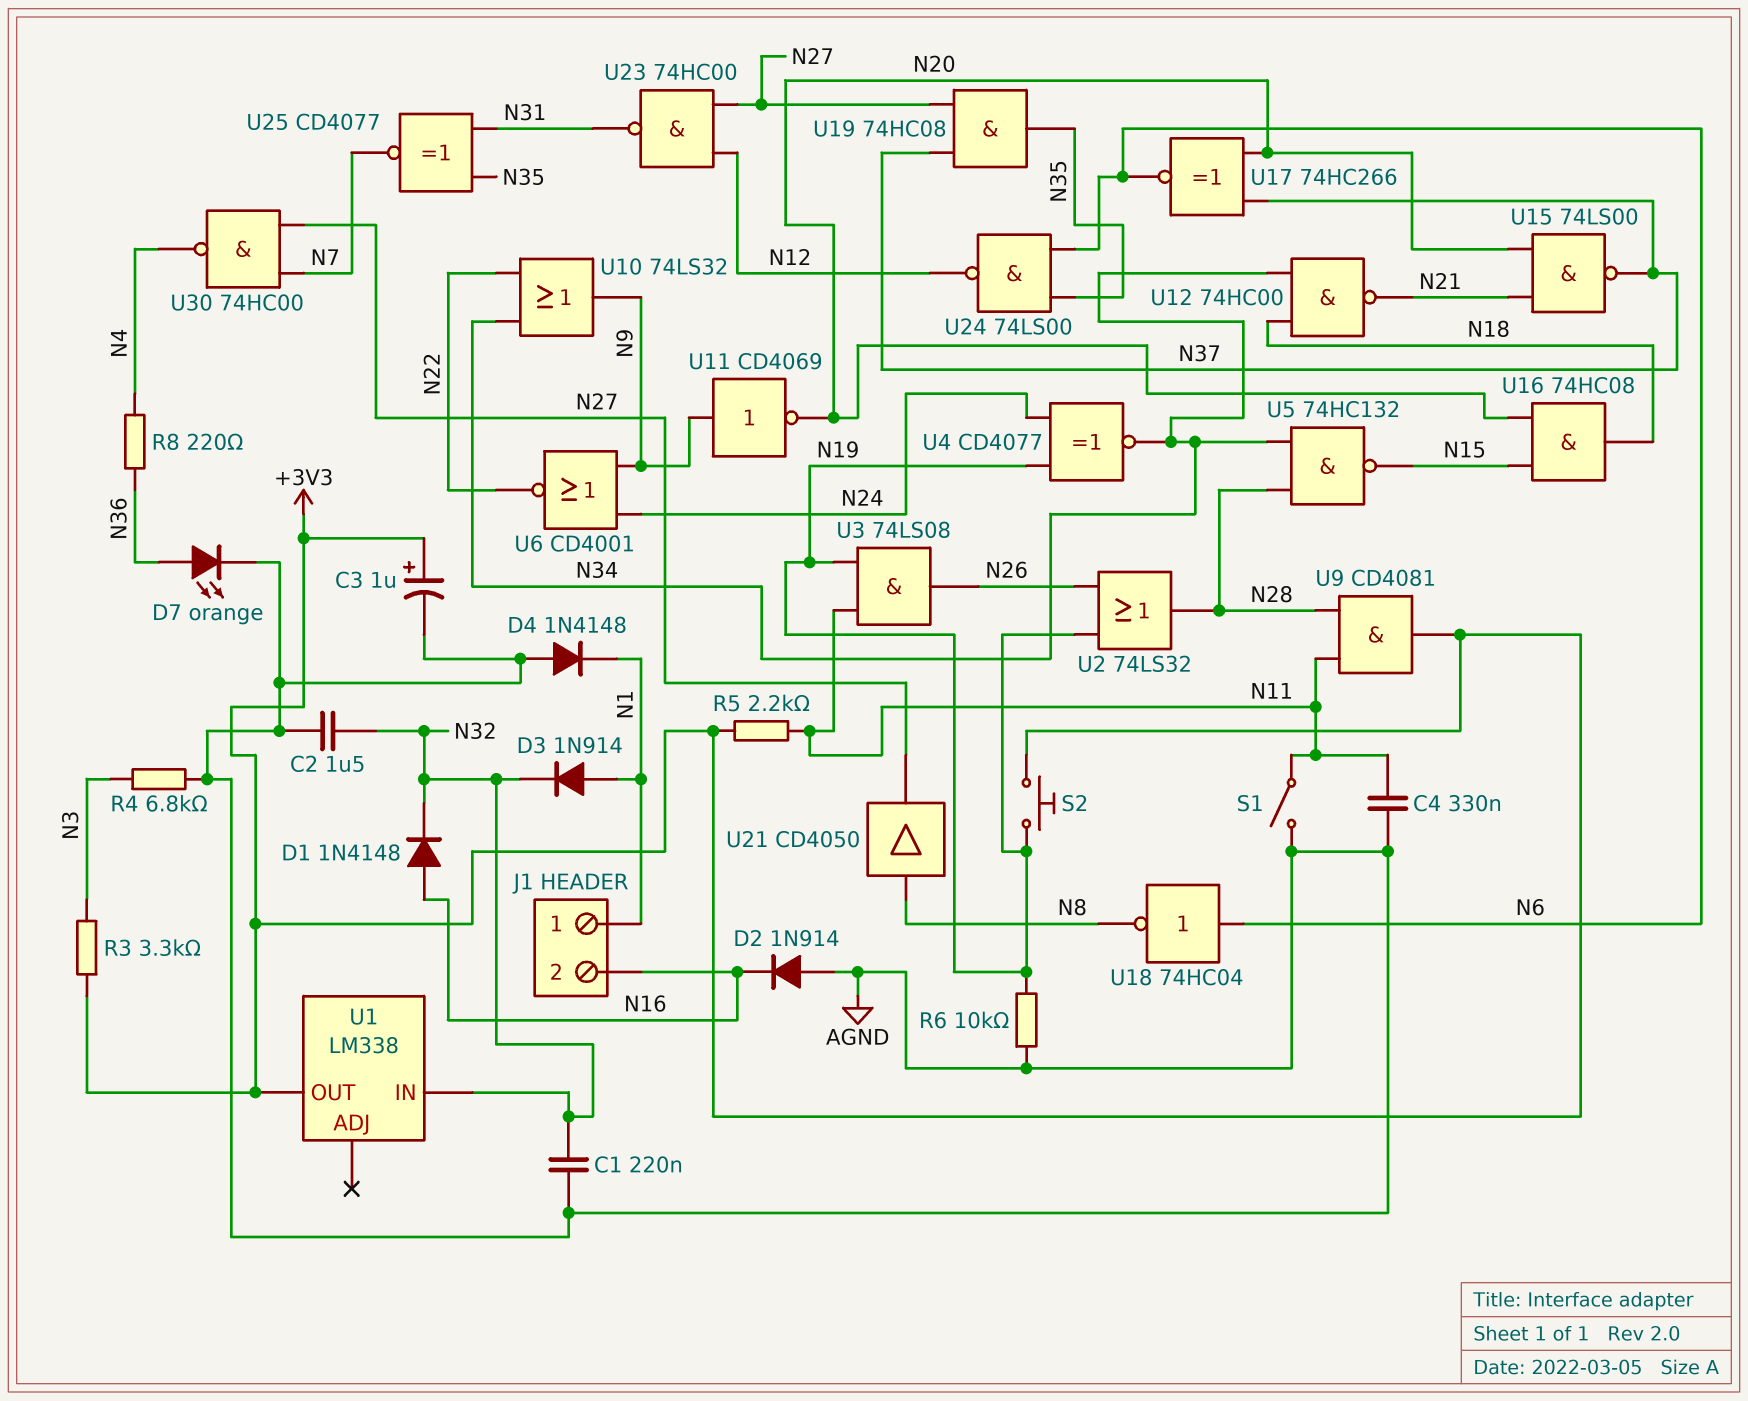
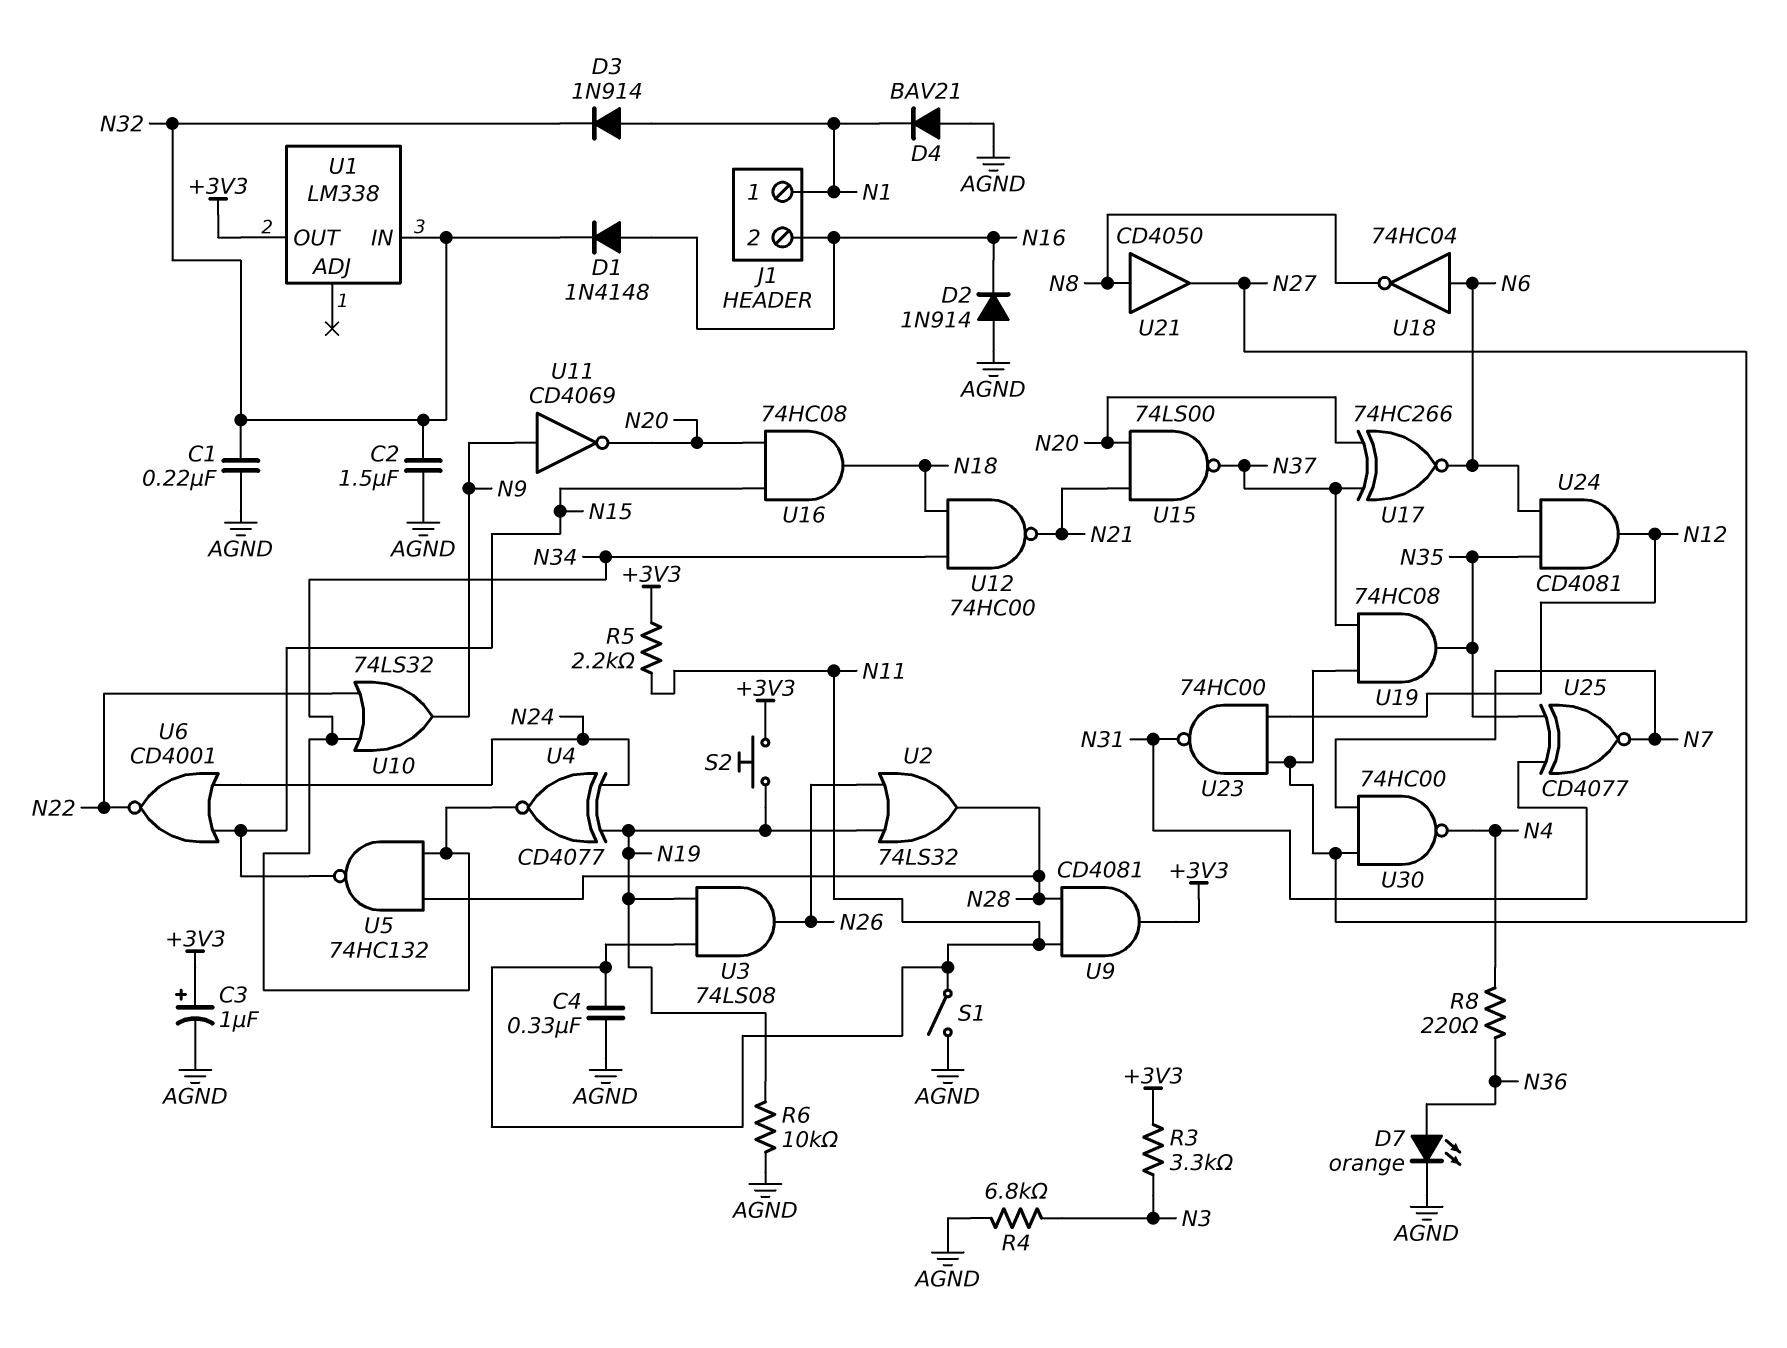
D4: diode 1N4148 (A AGND, K N1) -> diode BAV21 (A AGND, K N1)
U6: NOR CD4001 (in N9, in N24, out N22) -> NOR CD4001 (in N15, in N24, out N22)
U24: NAND 74LS00 (in N6, in N35, out N12) -> AND CD4081 (in N6, in N35, out N12)

